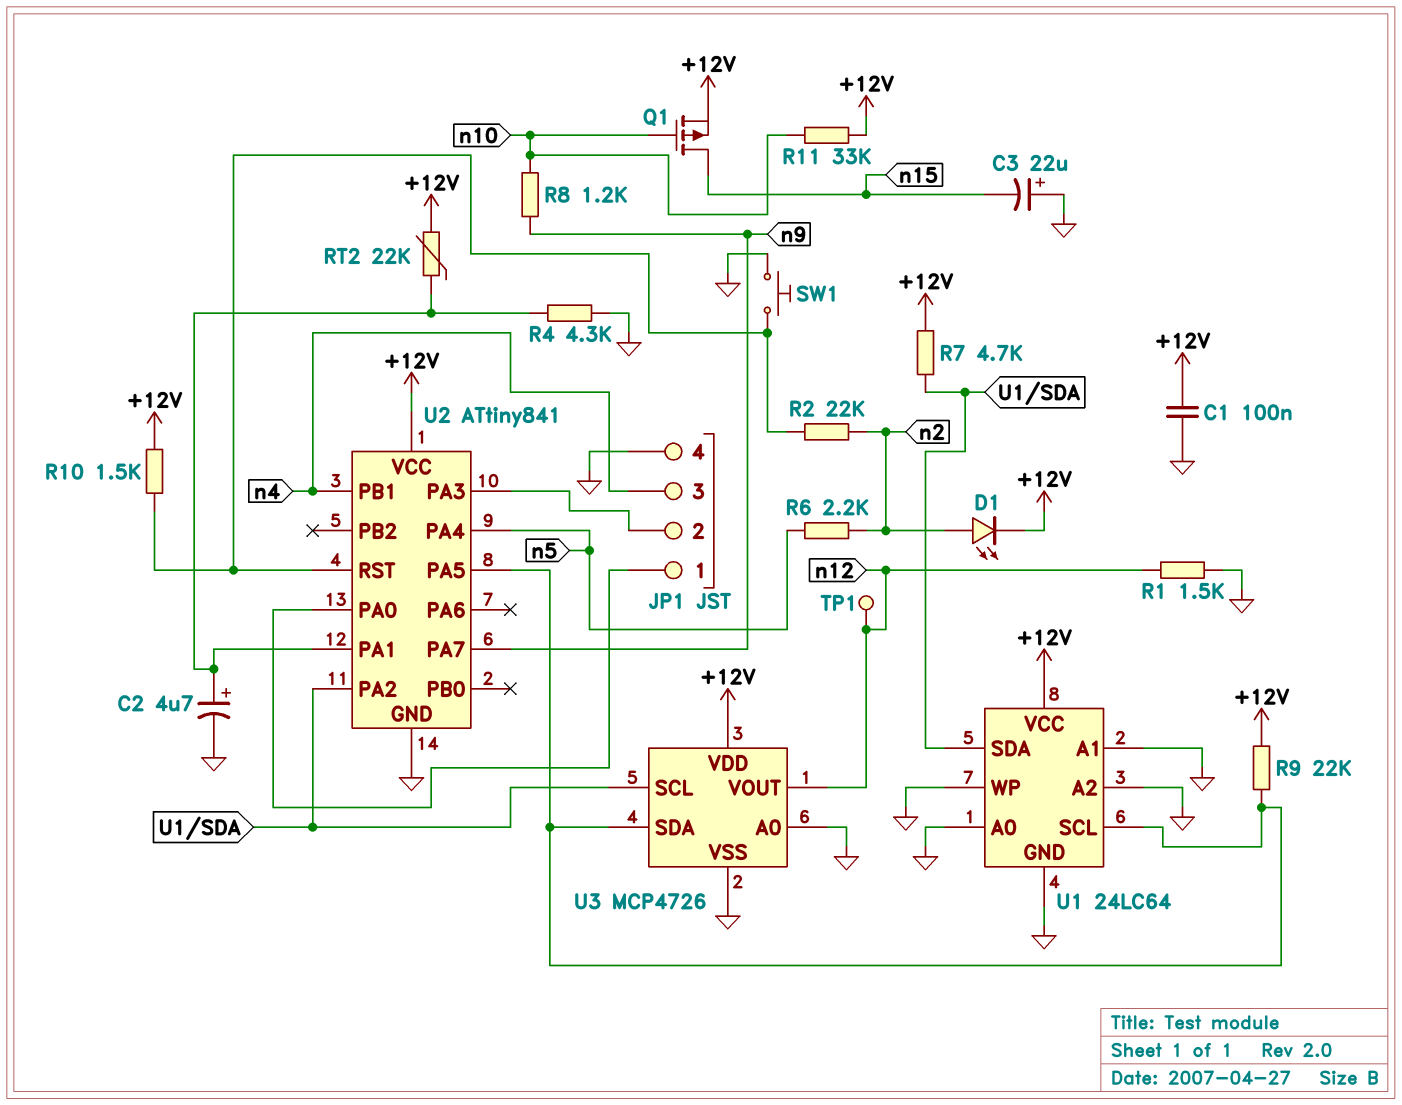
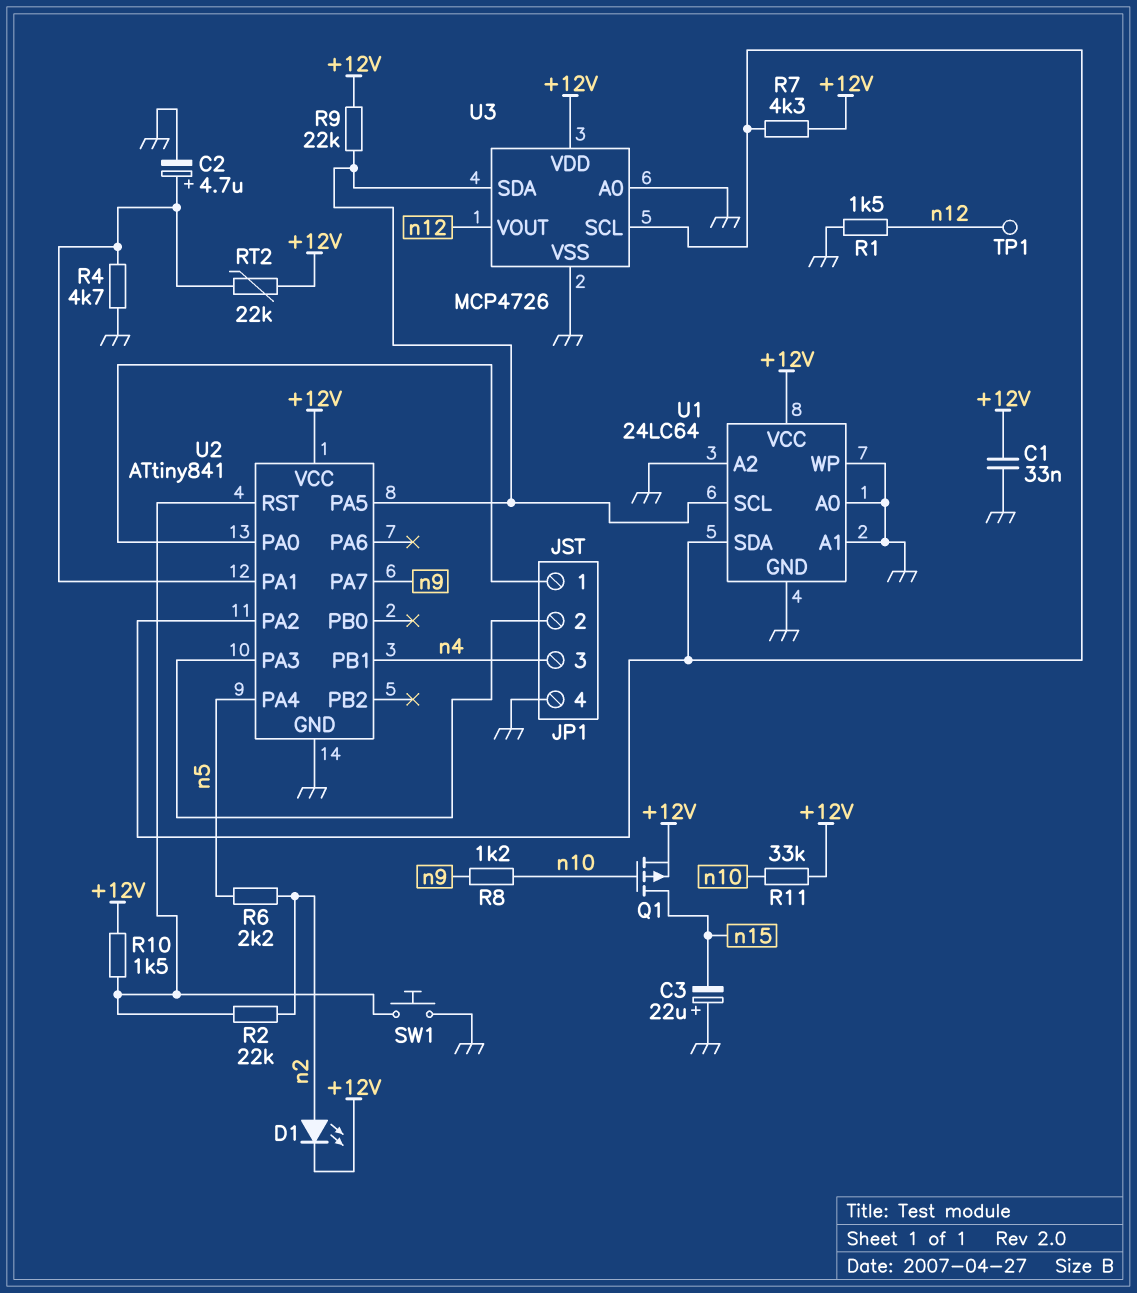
C1: 100nF (+12V, GND) -> 33nF (+12V, GND)
R4: 4.3k (GND, U2/PA1) -> 4.7k (GND, U2/PA1)
R7: 4.7k (+12V, U1/SDA) -> 4.3k (+12V, U1/SDA)

